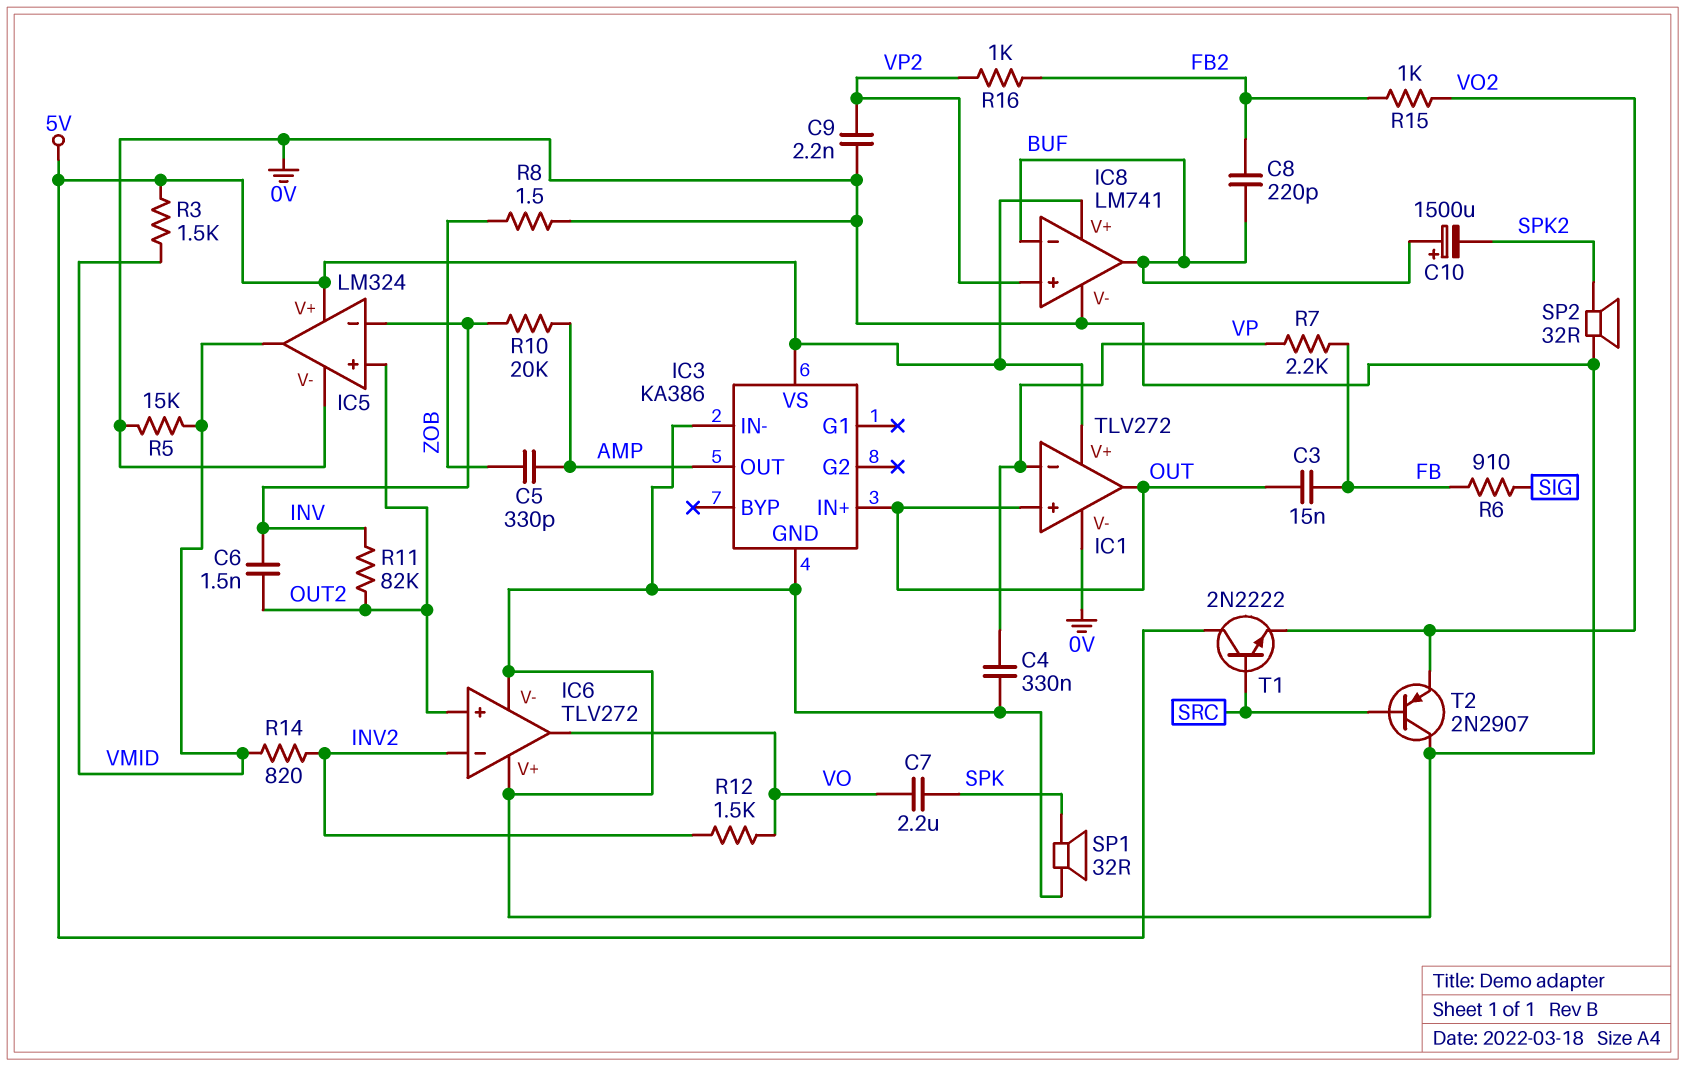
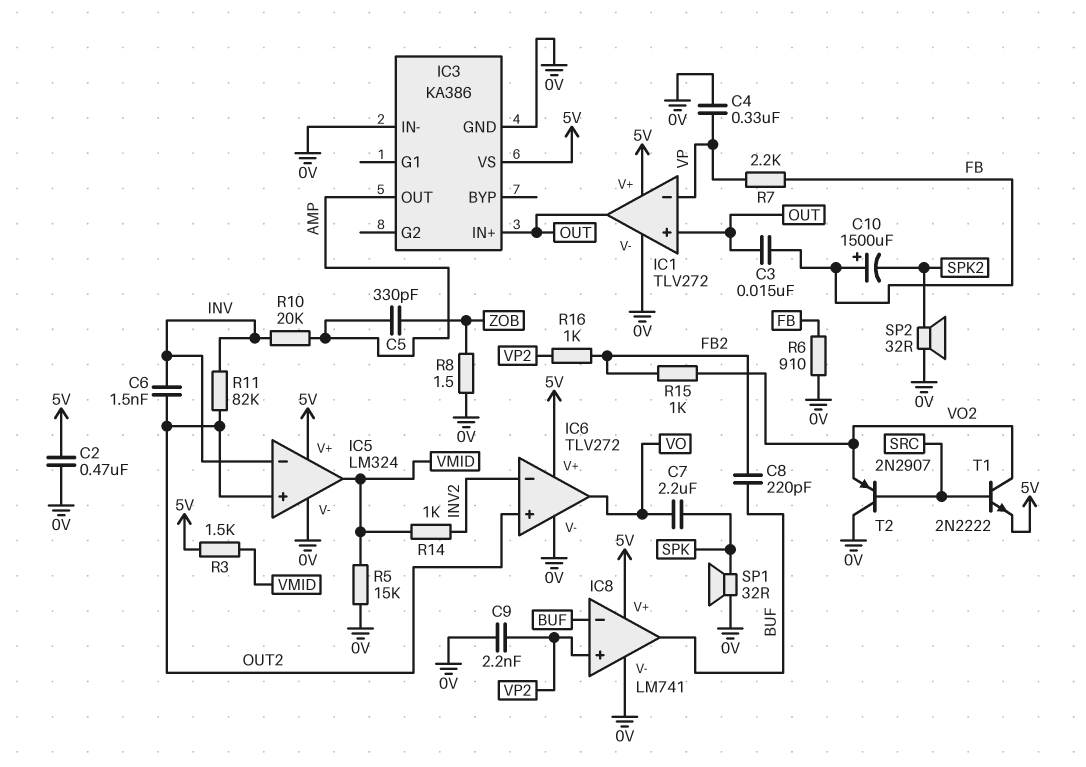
C2: none -> 470nF (0V, 5V)
C10: 1500uF (plus BUF, minus SPK2) -> 1500uF (plus FB, minus SPK2)
IC6 pin V+: 0V -> 5V
R6: 910 (FB, SIG) -> 910 (0V, FB)
R12: 1.5k (INV2, VO) -> none
R14: 820 (INV2, VMID) -> 1k (INV2, VMID)
T1: NPN 2N2222 (B SRC, C 5V, E VO2) -> NPN 2N2222 (B SRC, C VO2, E 5V)

